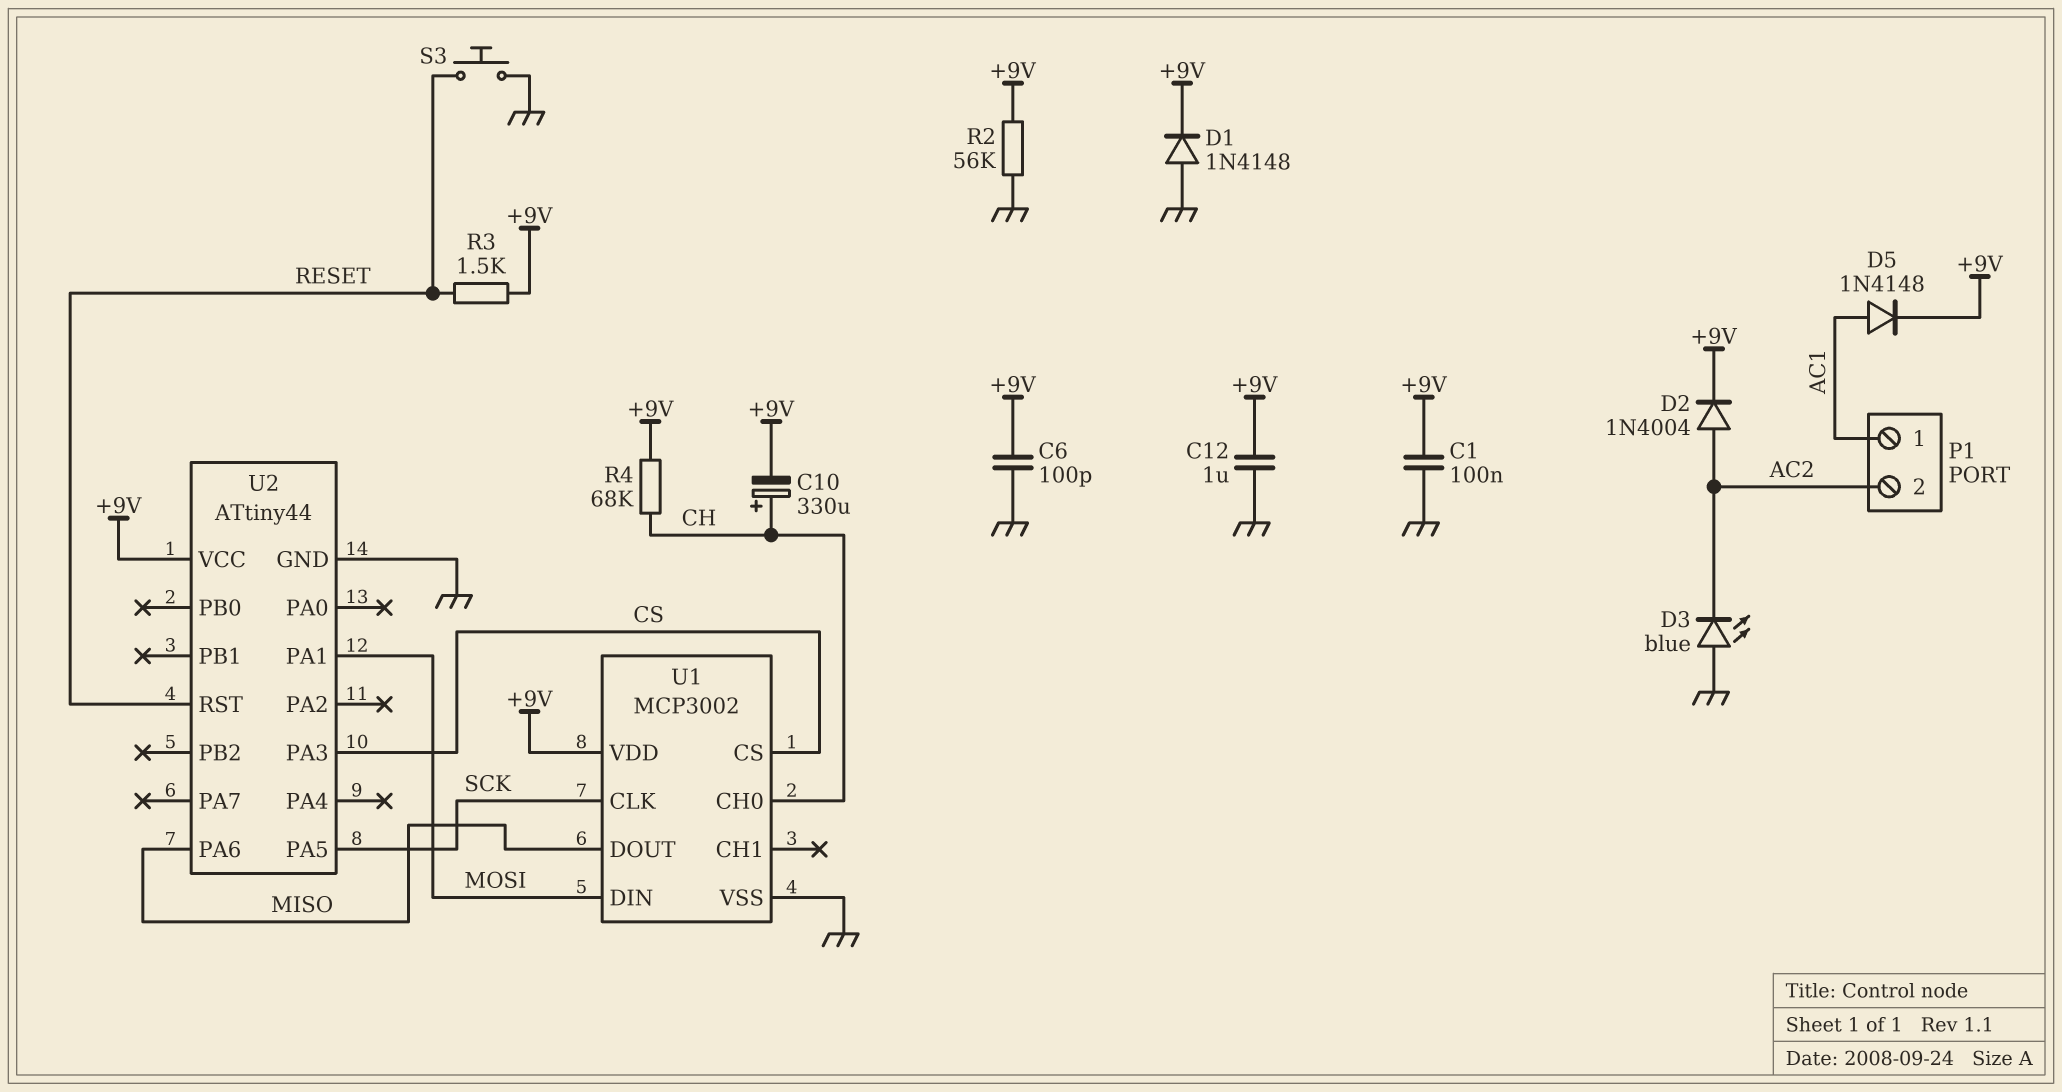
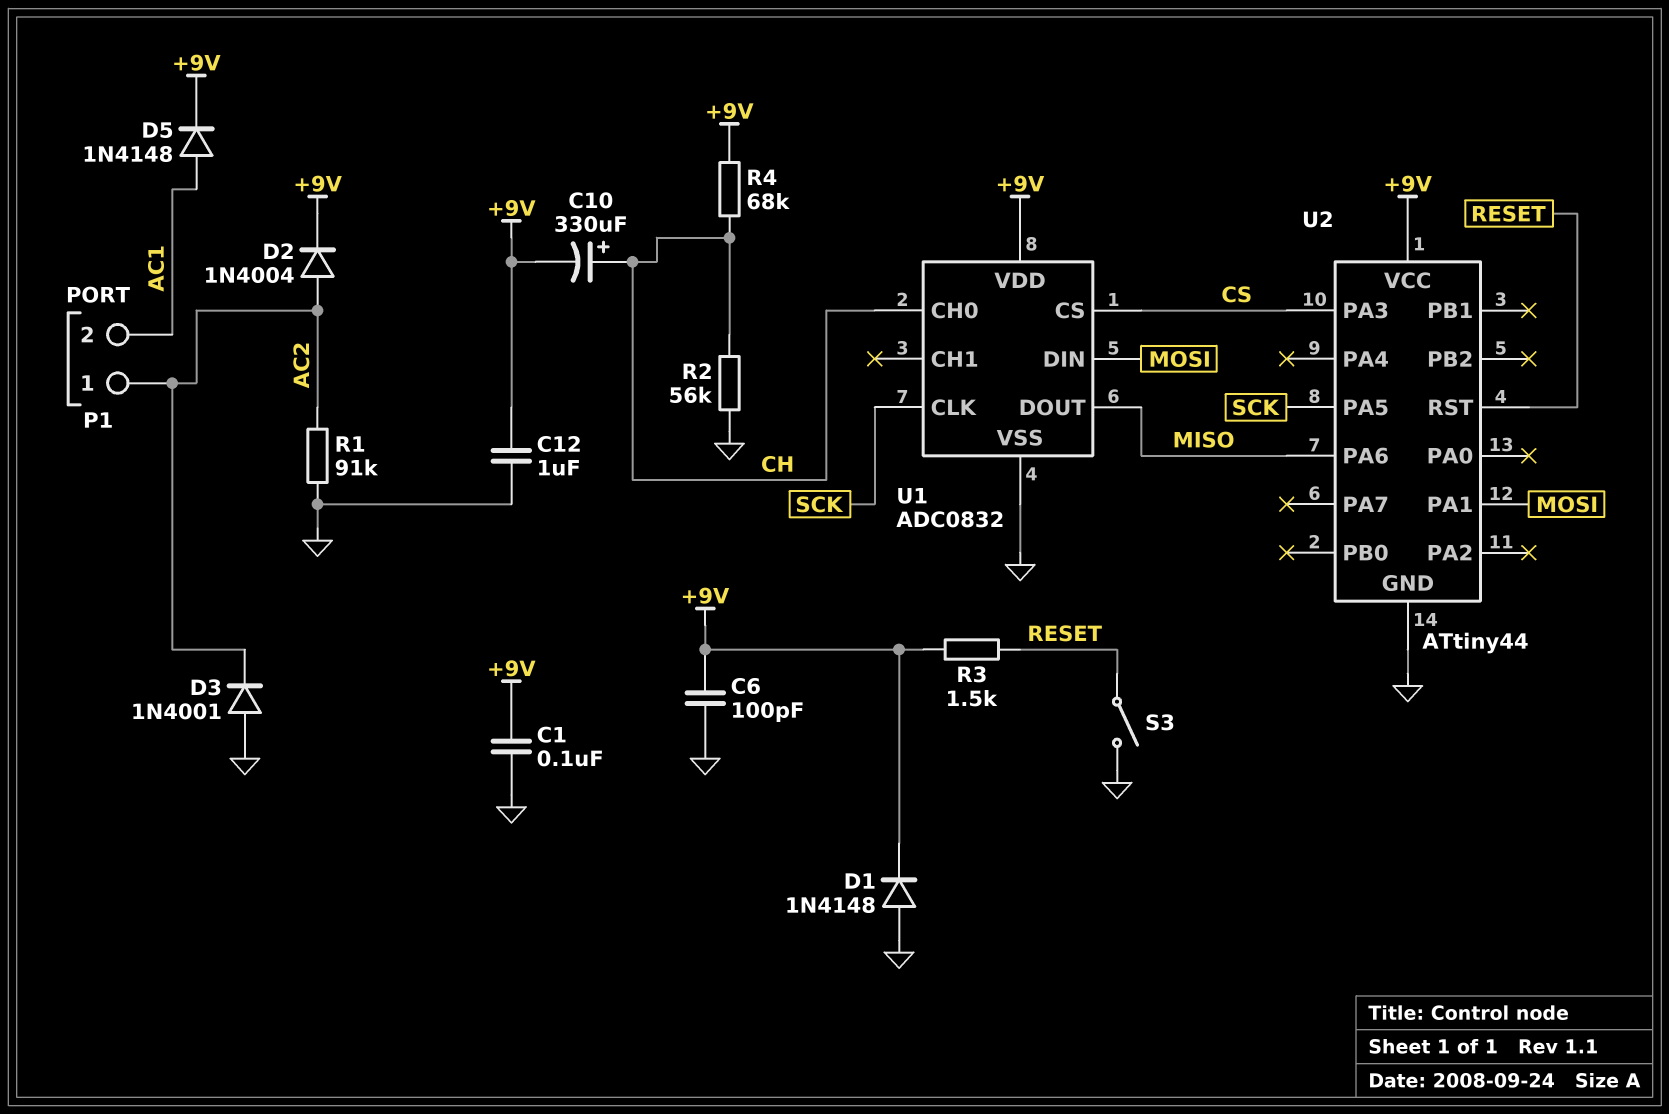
D3: LED blue (A GND, K AC2) -> diode 1N4001 (A GND, K AC2)
P1 pin 1: AC1 -> AC2
P1 pin 2: AC2 -> AC1
R1: none -> 91k (AC2, GND)
R2: 56k (+9V, GND) -> 56k (CH, GND)
S3: button (GND, RESET) -> switch (GND, RESET)
U1: MCP3002 -> ADC0832

